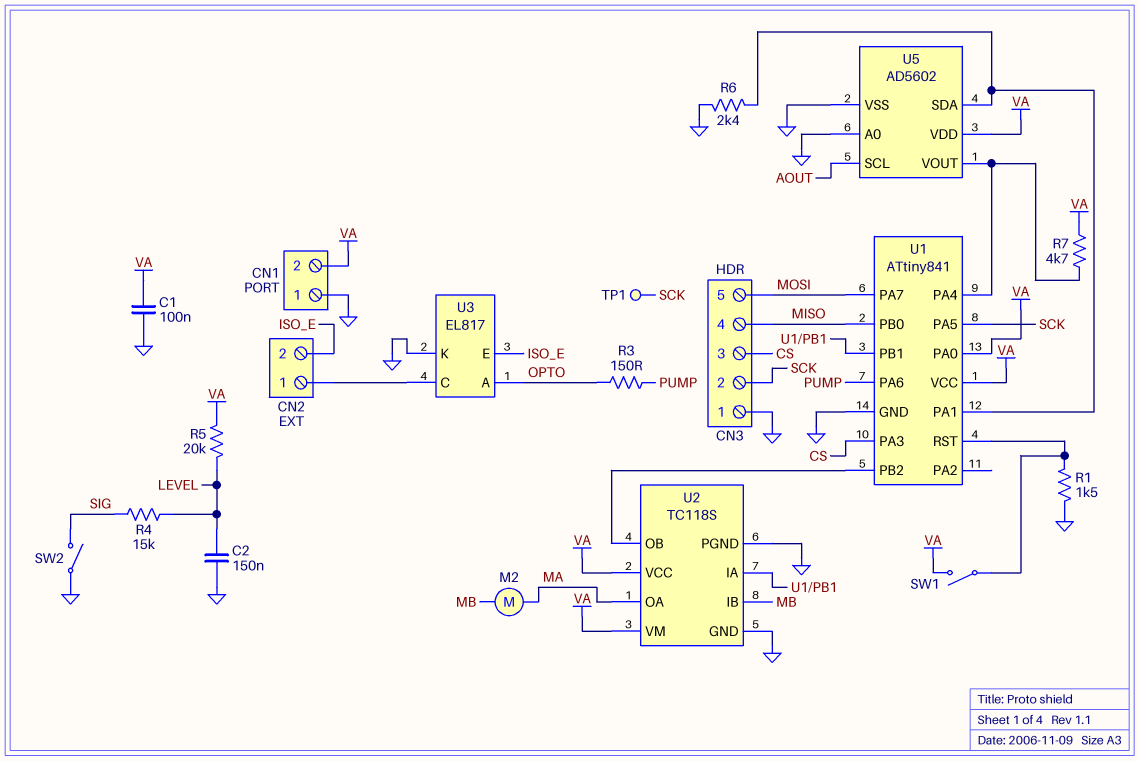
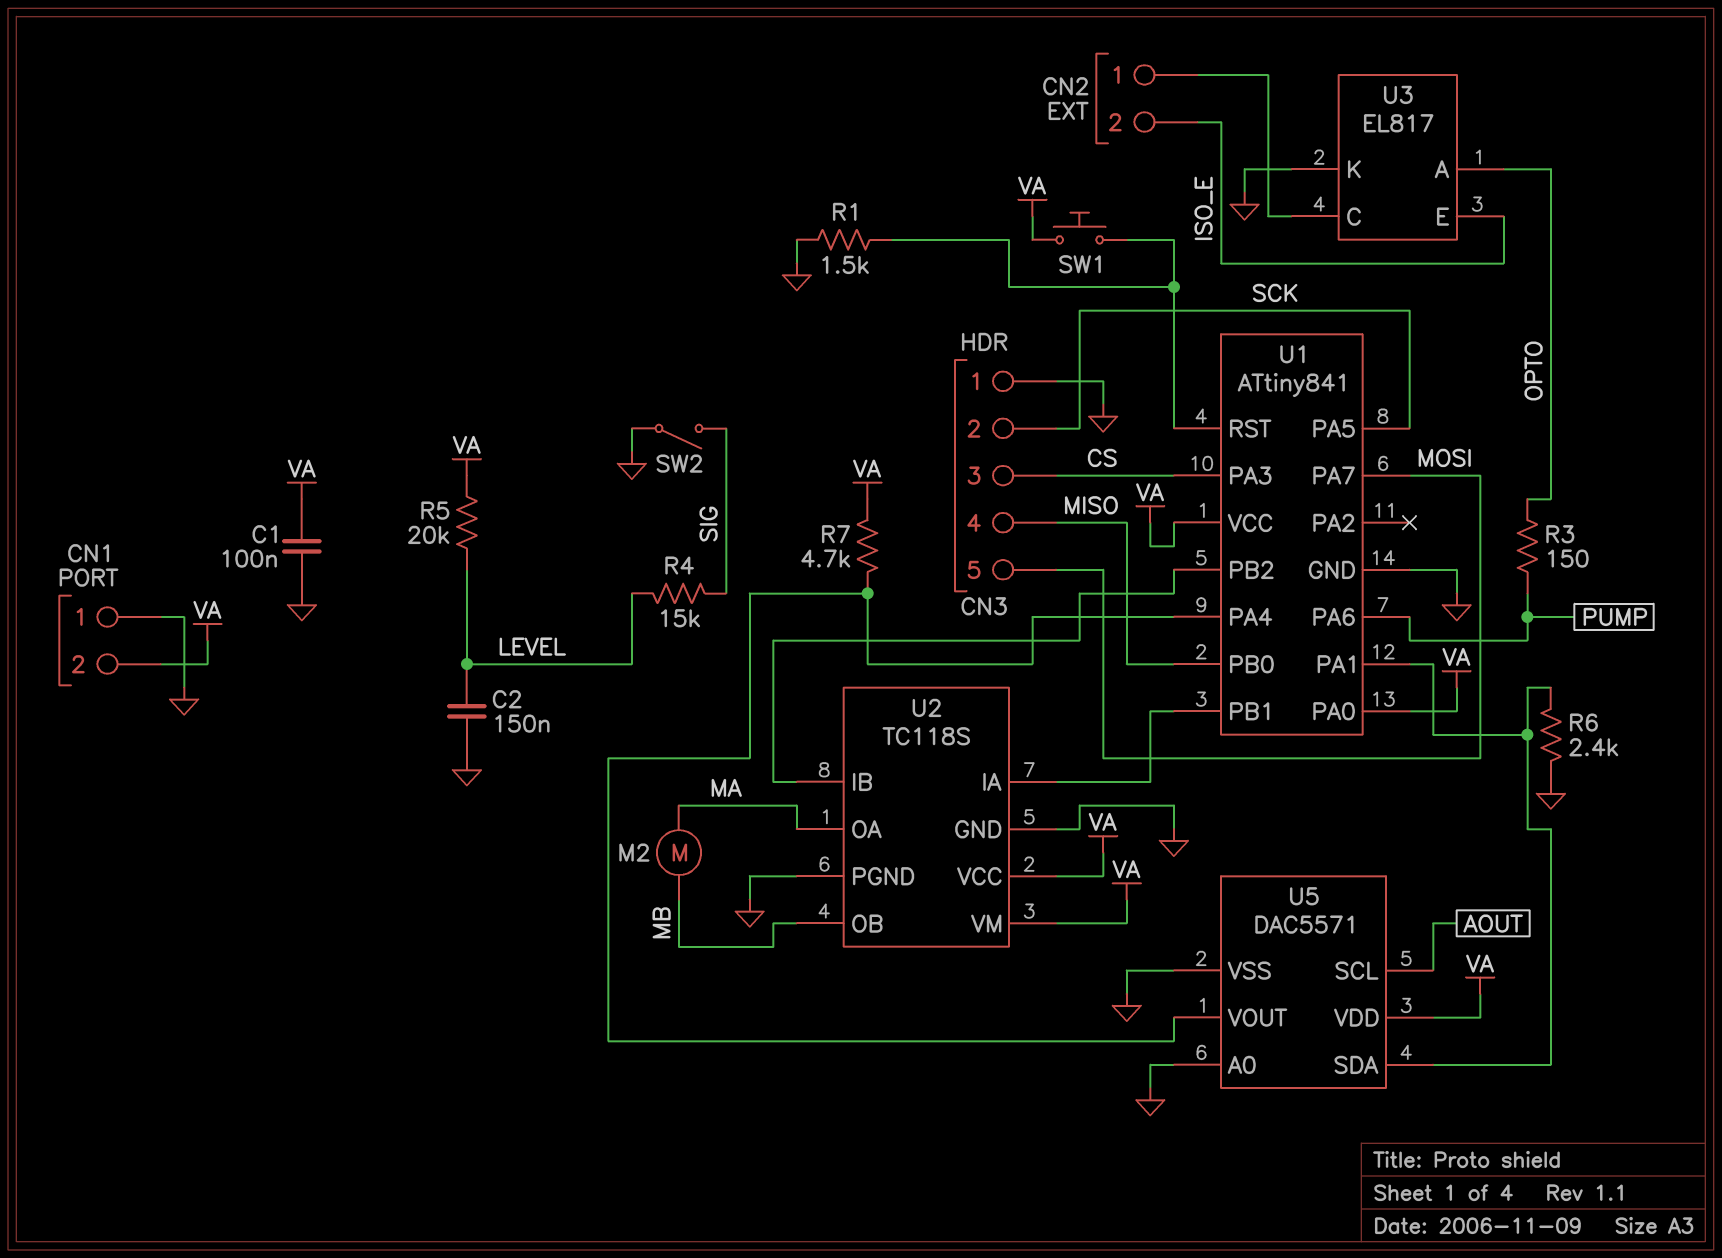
SW1: switch (U1/RST, VA) -> button (U1/RST, VA)
TP1: test point (SCK) -> none
U2 pin IB: MB -> U1/PB2
U2 pin OB: U1/PB2 -> MB
U5: AD5602 -> DAC5571

